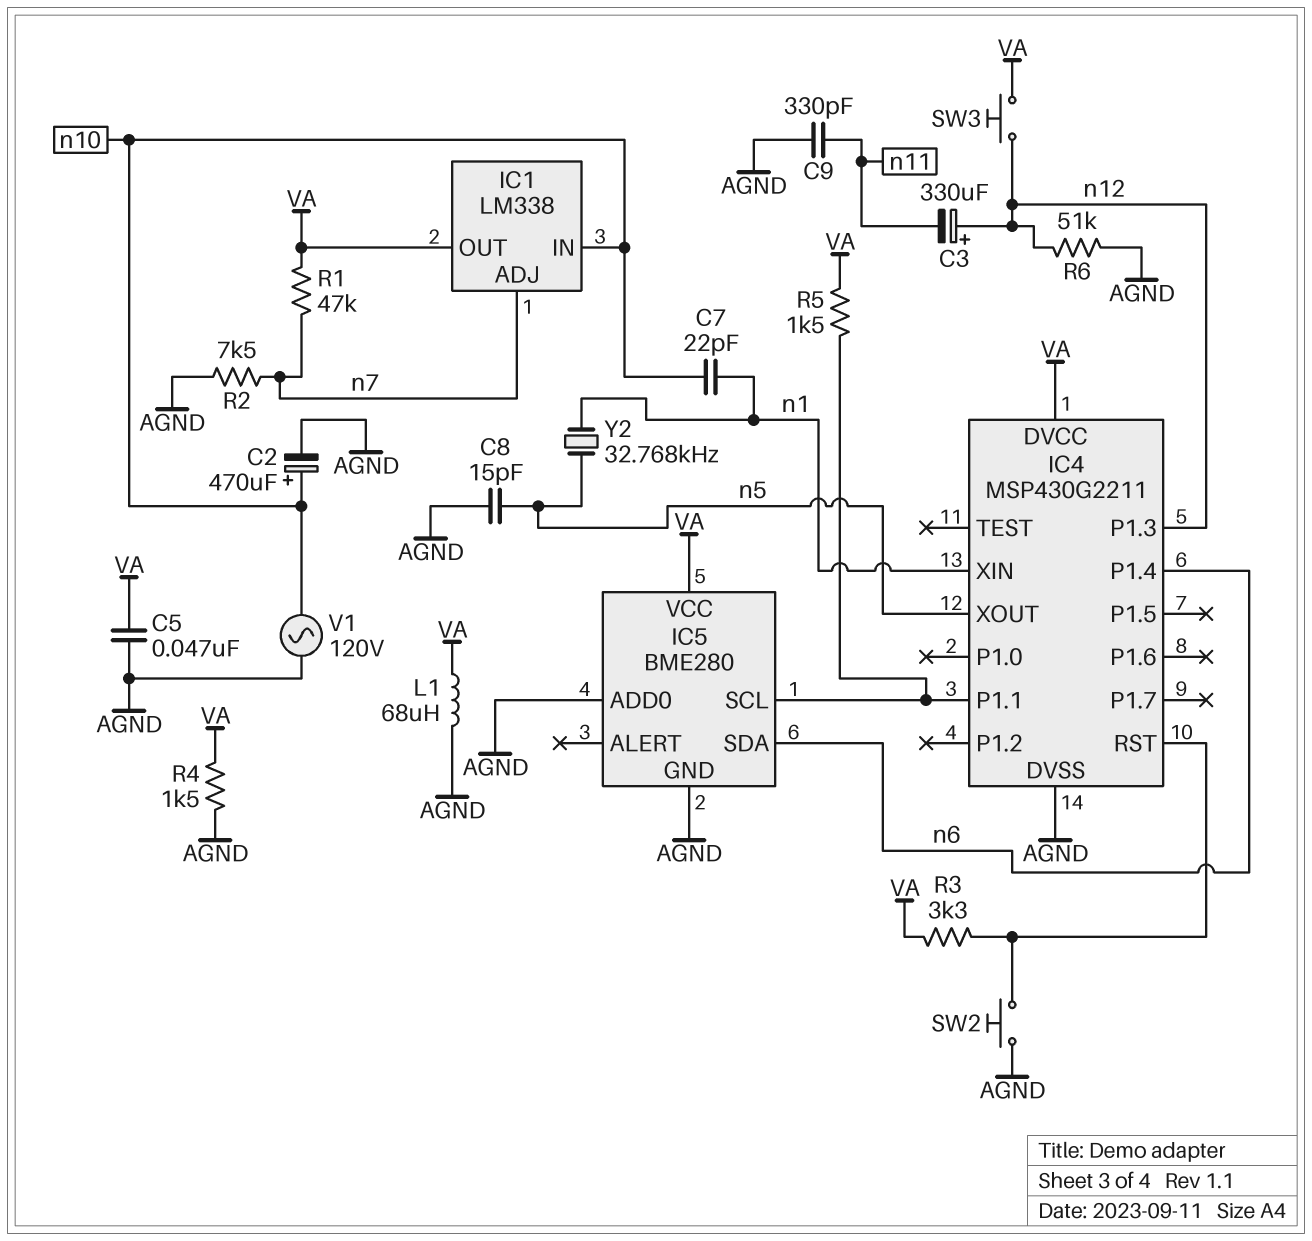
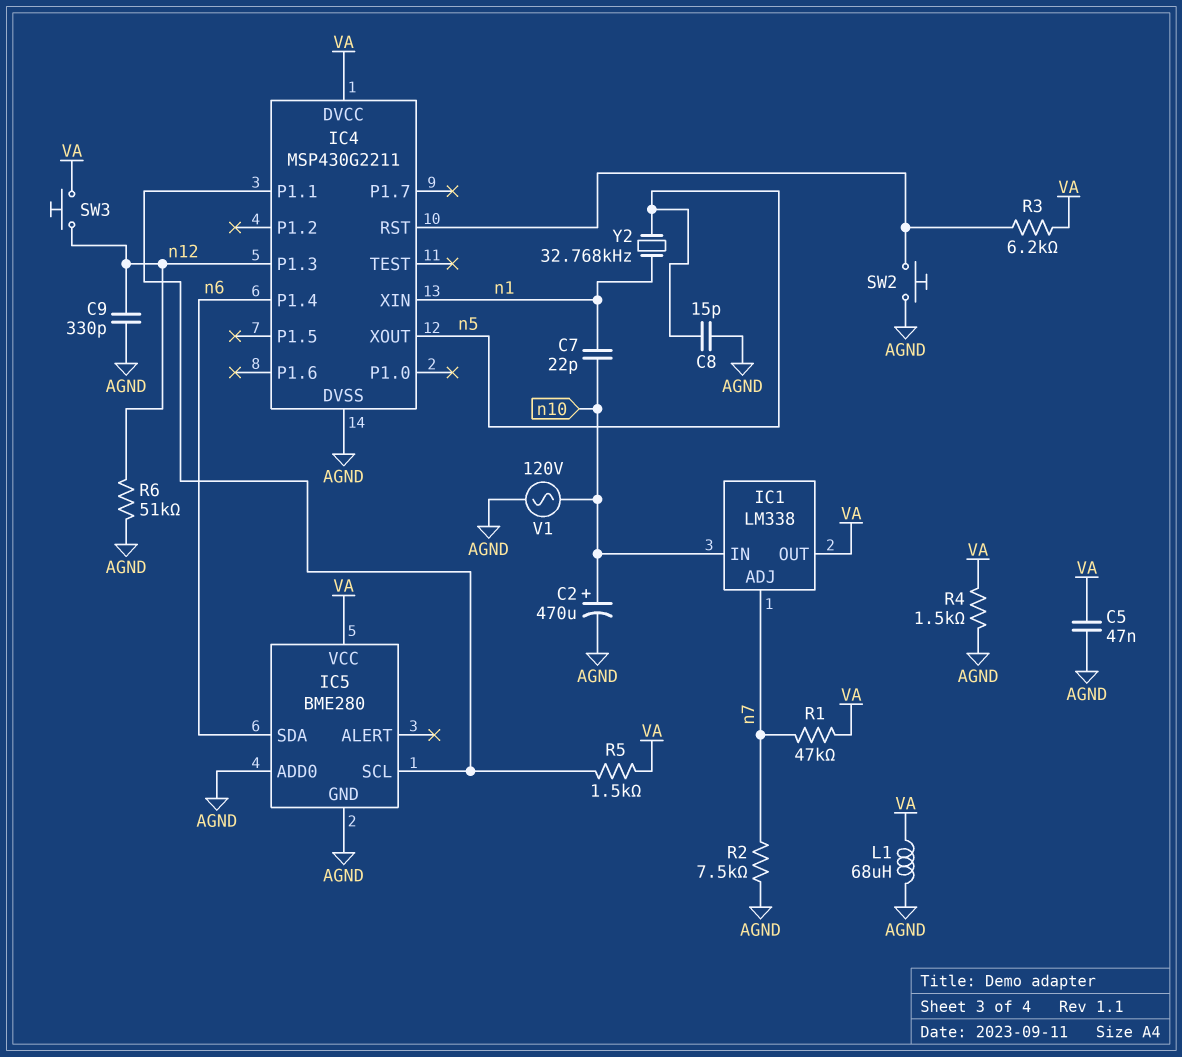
C3: 330uF (plus n12, minus n11) -> none
C9: 330pF (AGND, n11) -> 330pF (AGND, n12)
R3: 3.3k (IC4/RST, VA) -> 6.2k (IC4/RST, VA)

